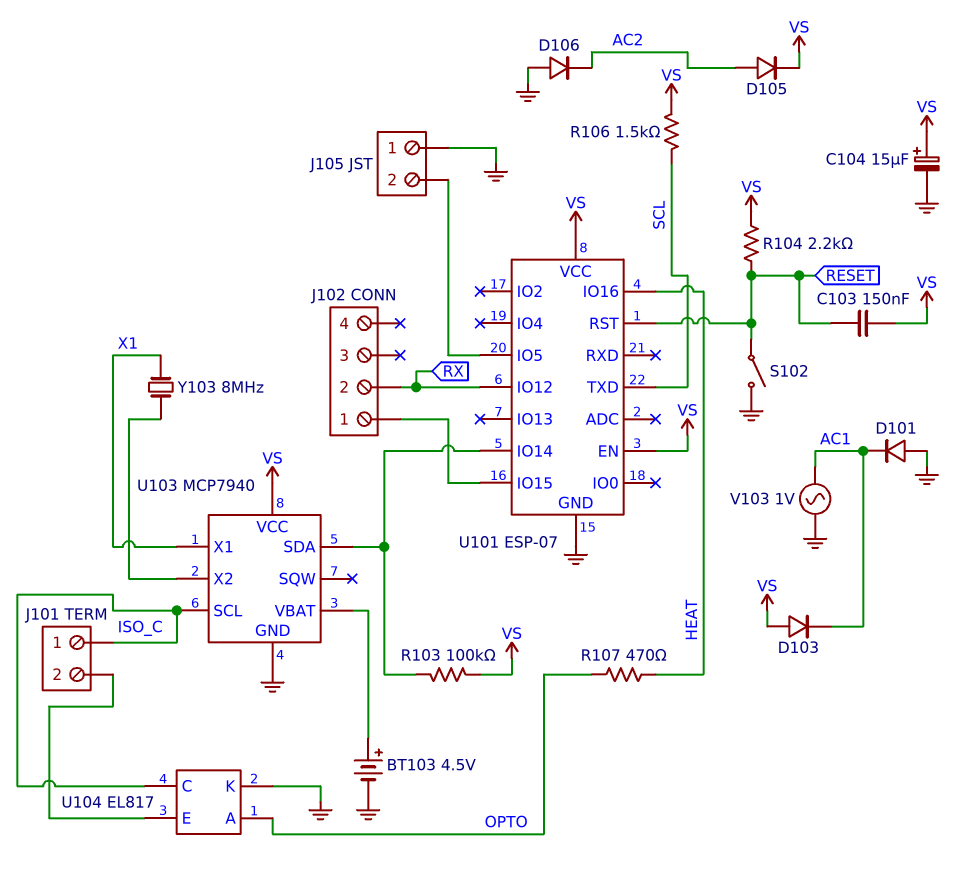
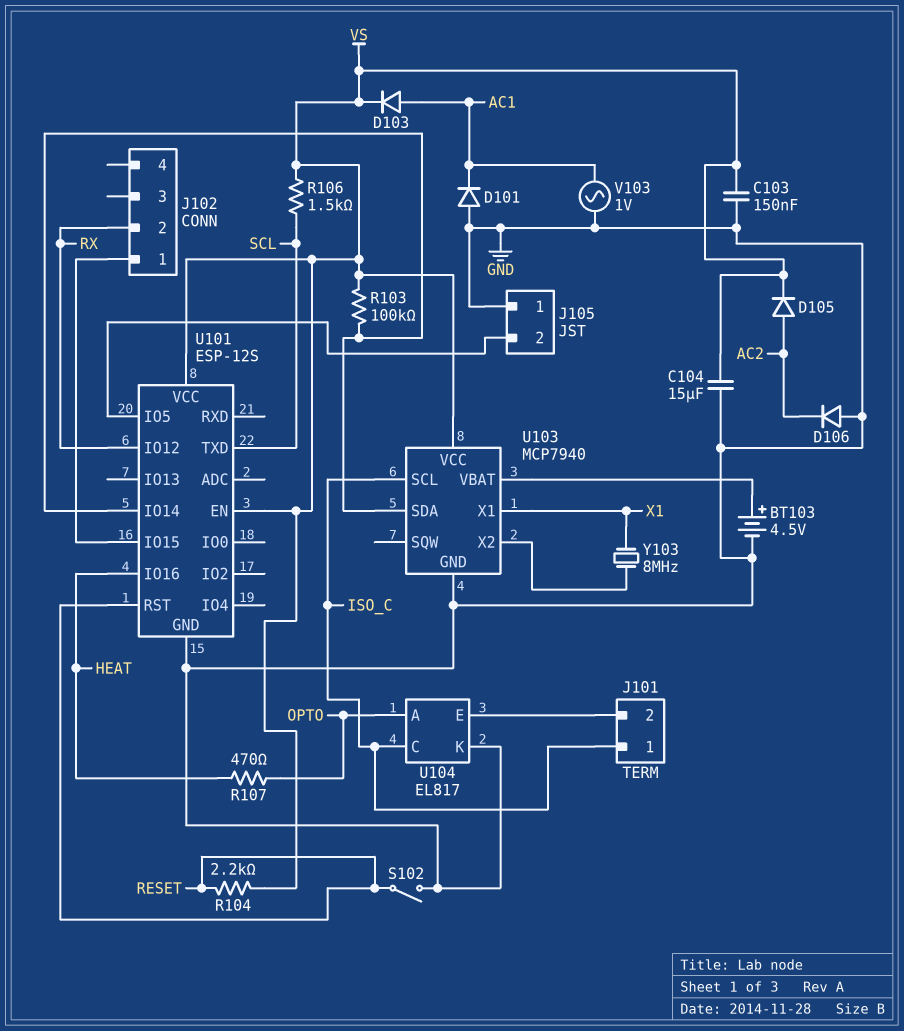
C103: 150nF (RESET, VS) -> 150nF (GND, VS)
C104: 15uF (plus VS, minus GND) -> 15uF (GND, VS)
D103: diode (A VS, K AC1) -> diode (A AC1, K VS)
U101: ESP-07 -> ESP-12S

